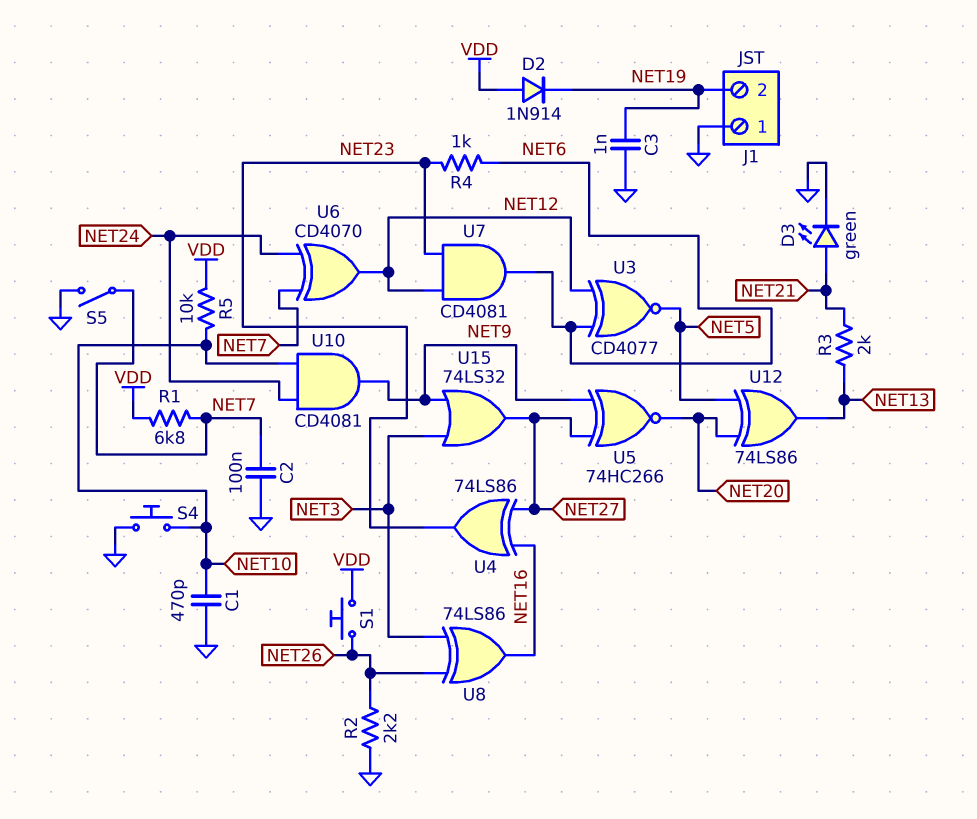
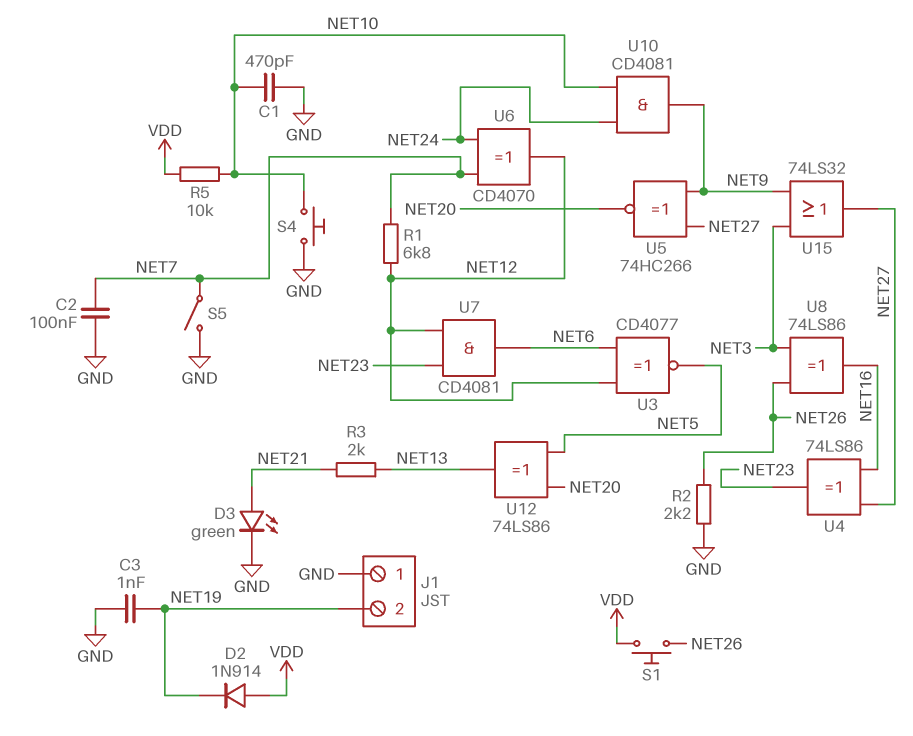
R1: 6.8k (NET7, VDD) -> 6.8k (NET7, NET12)
R4: 1k (NET6, NET23) -> none

